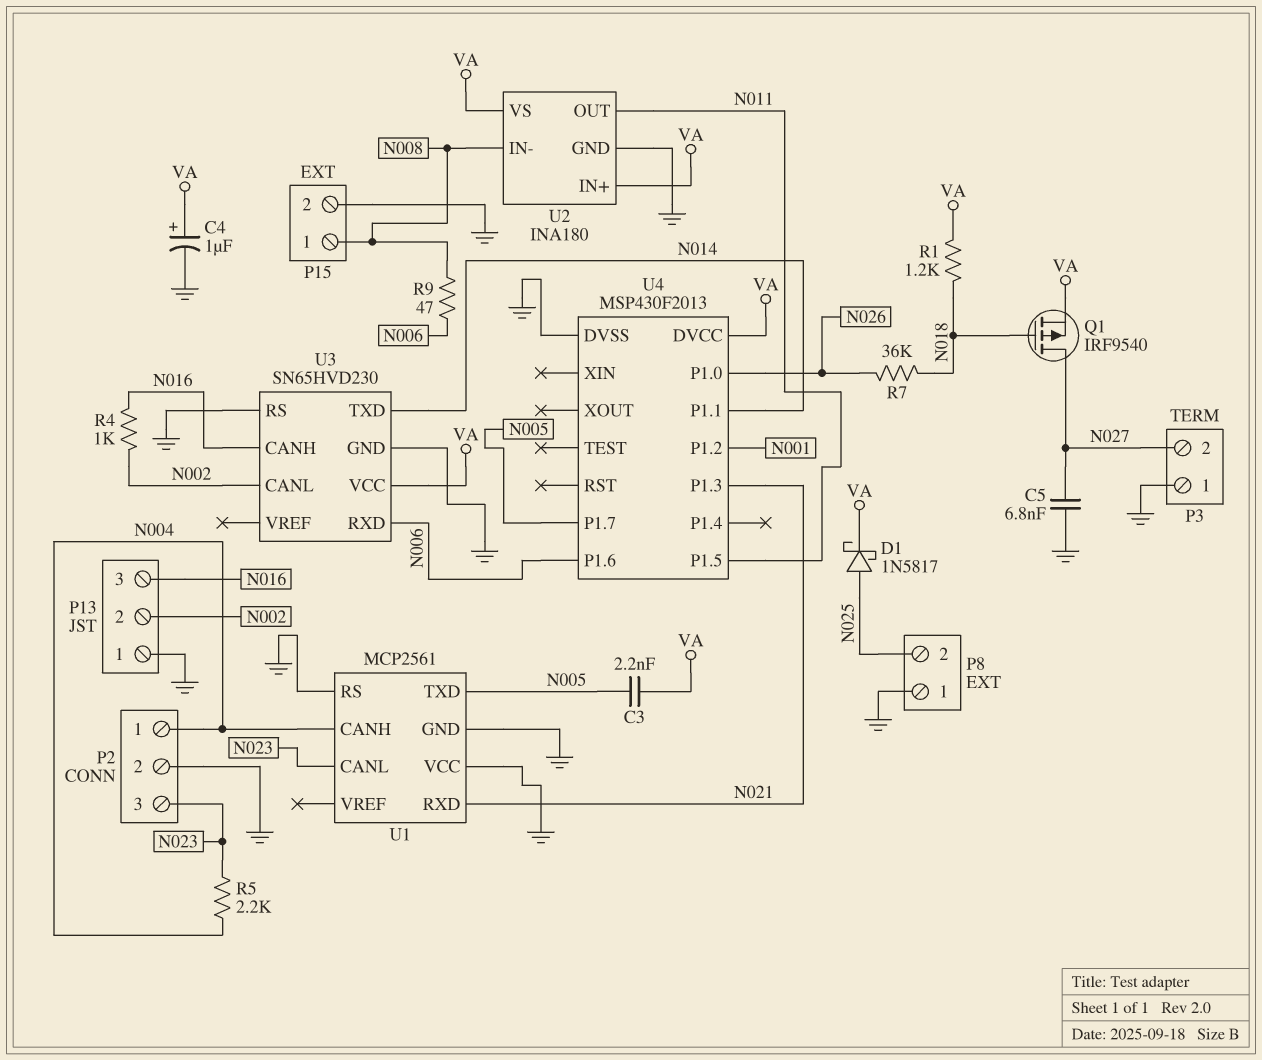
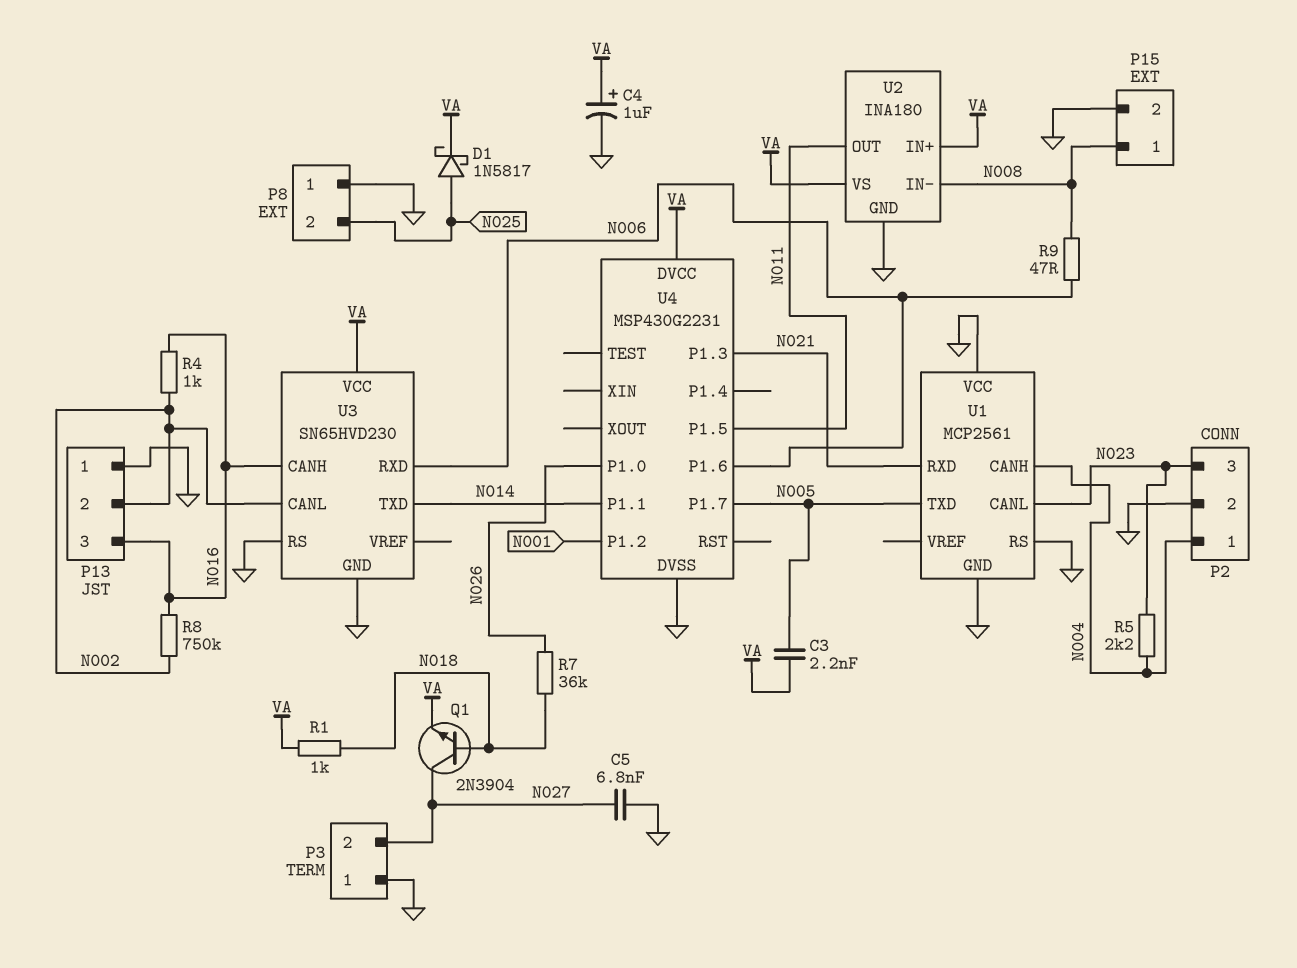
Q1: PMOS IRF9540 (G N018, D N027, S VA) -> NPN 2N3904 (B N018, C N027, E VA)
R1: 1.2k (N018, VA) -> 1k (N018, VA)
R8: none -> 750k (N002, N016)
U4: MSP430F2013 -> MSP430G2231

